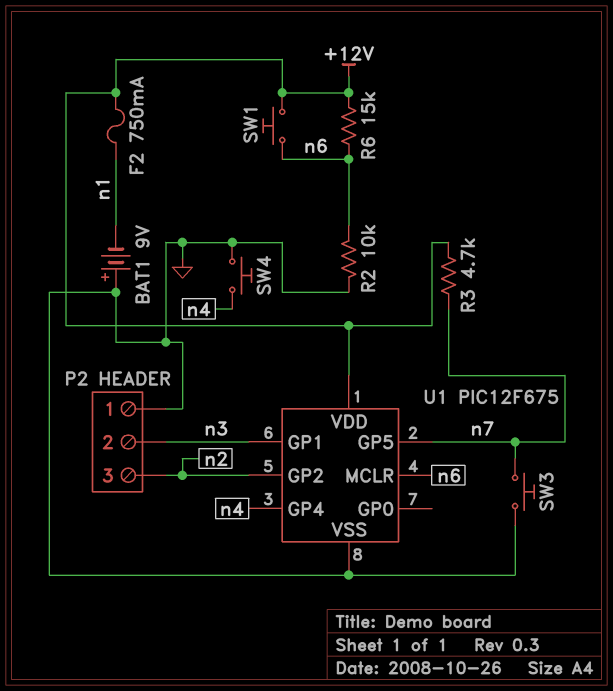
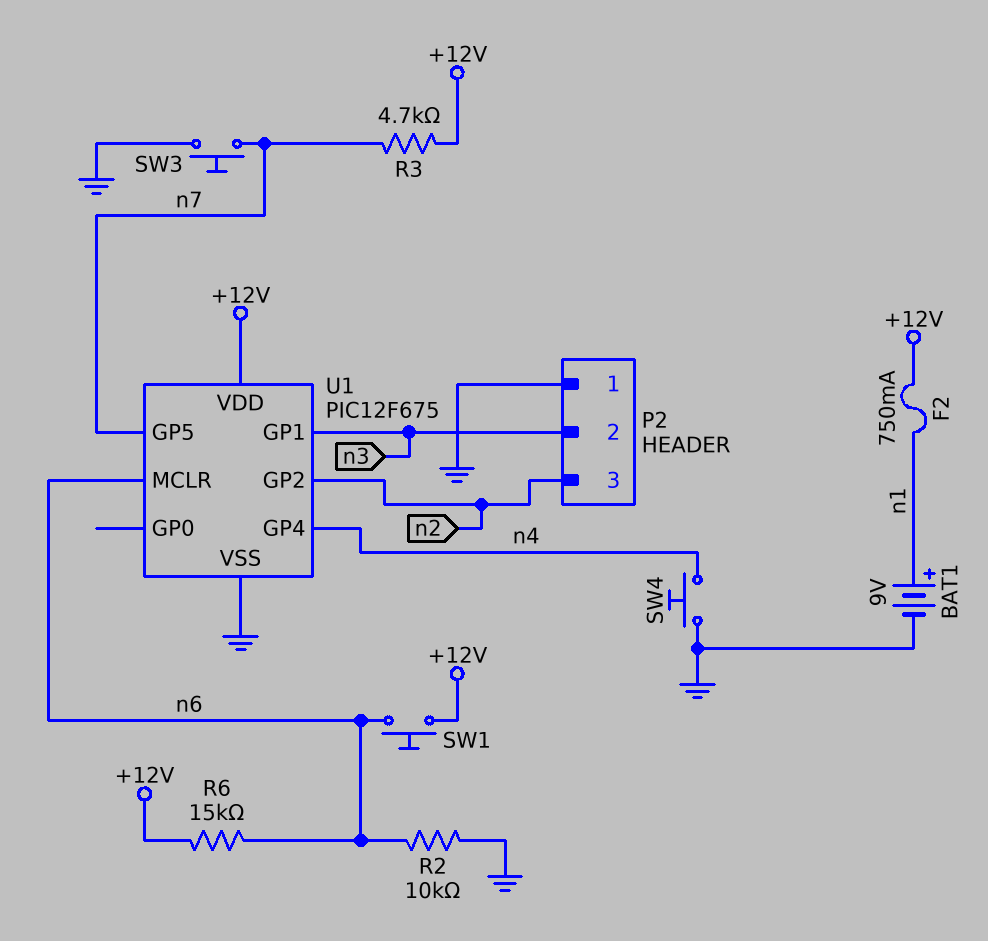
BAT1: 9V (plus GND, minus n1) -> 9V (plus n1, minus GND)

